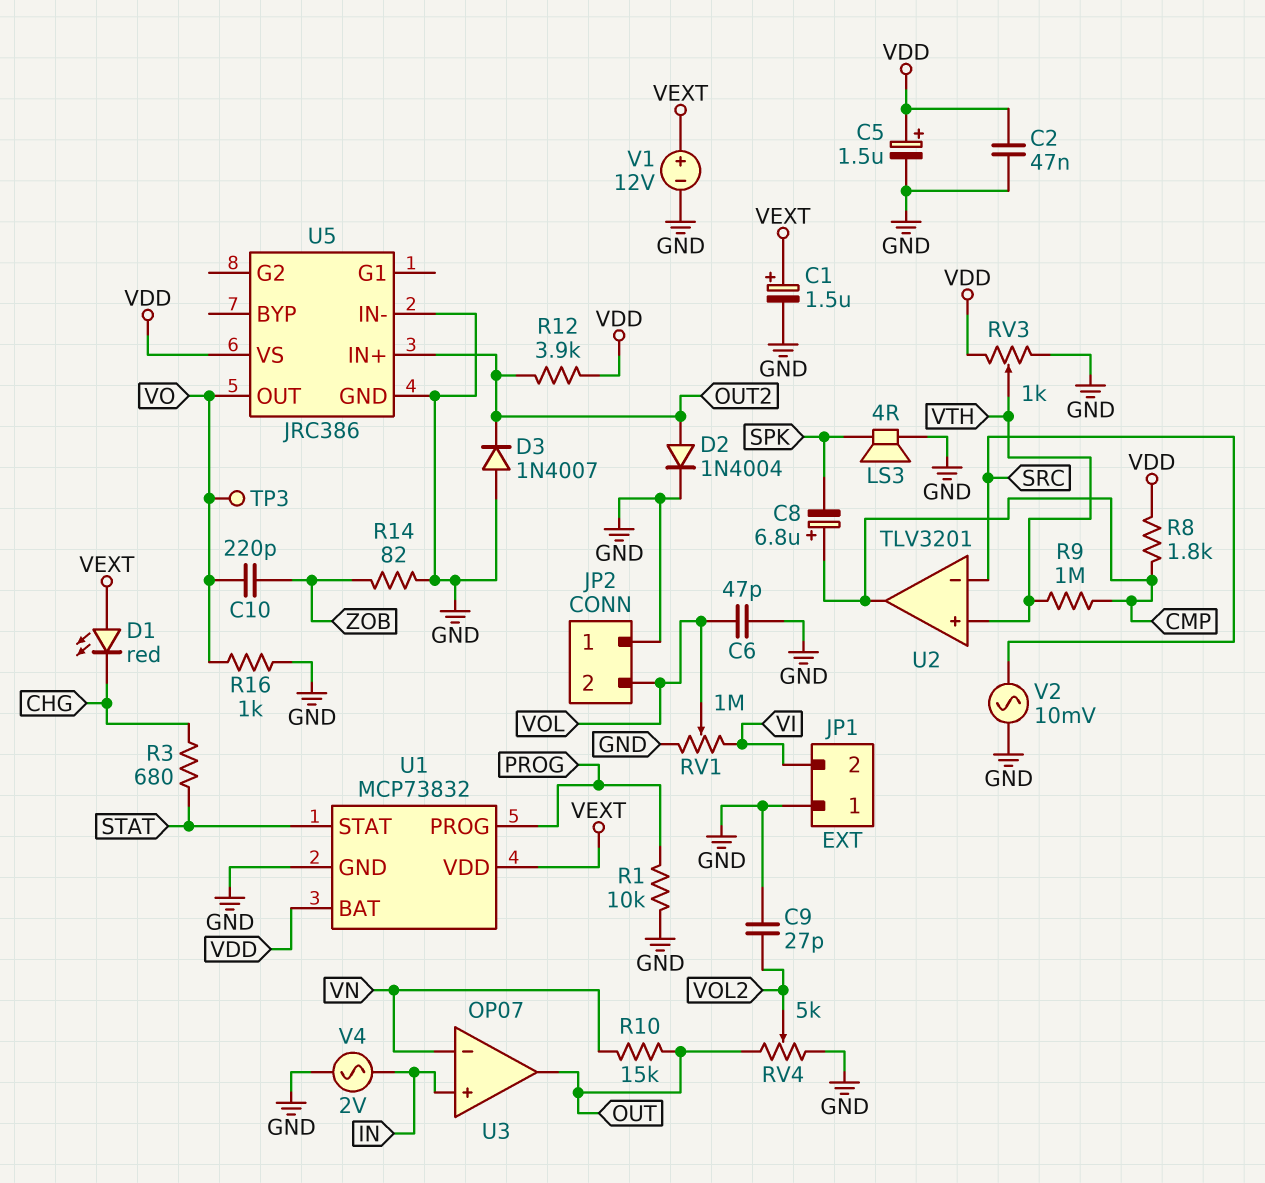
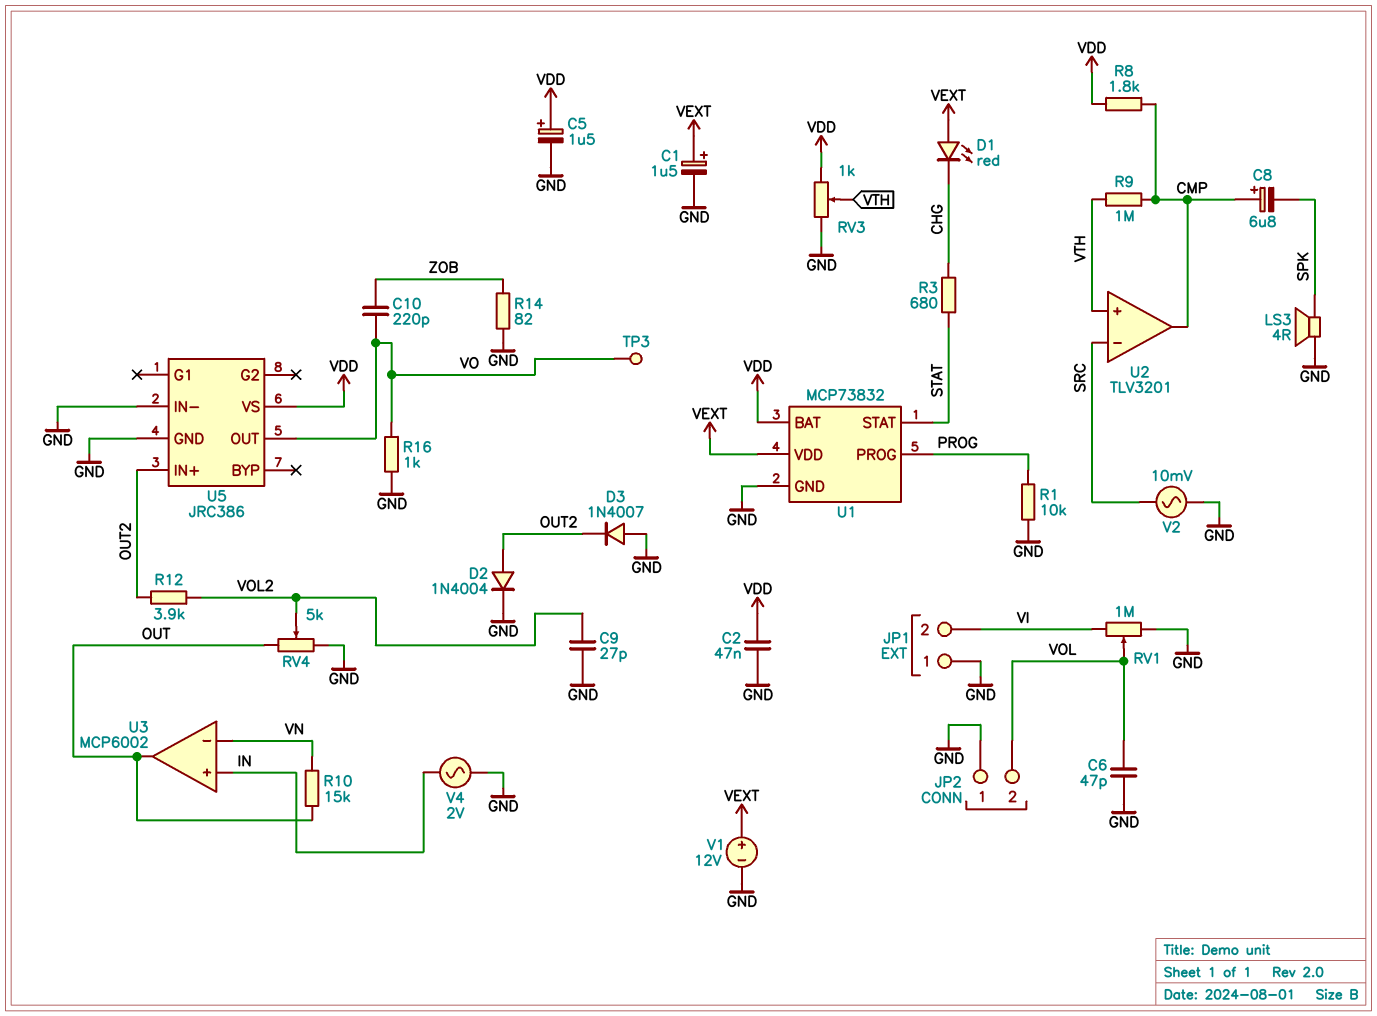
R12: 3.9k (OUT2, VDD) -> 3.9k (OUT2, VOL2)
U3: OP07 -> MCP6002

